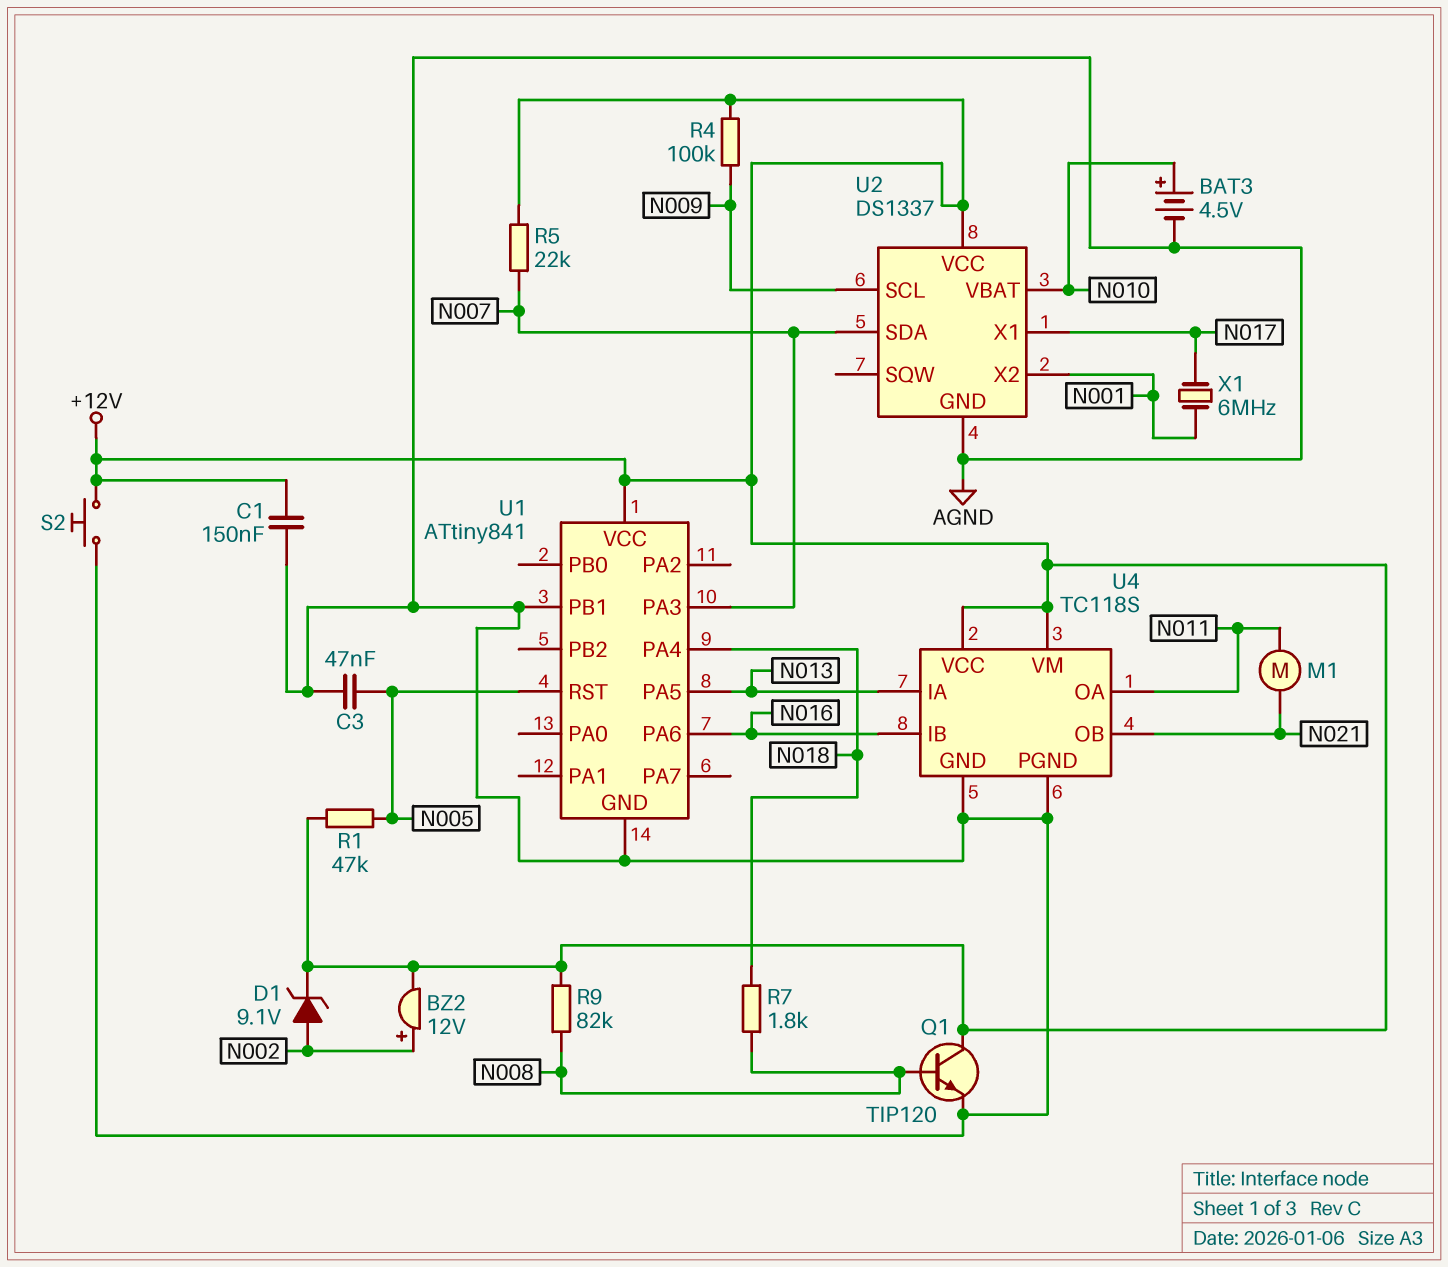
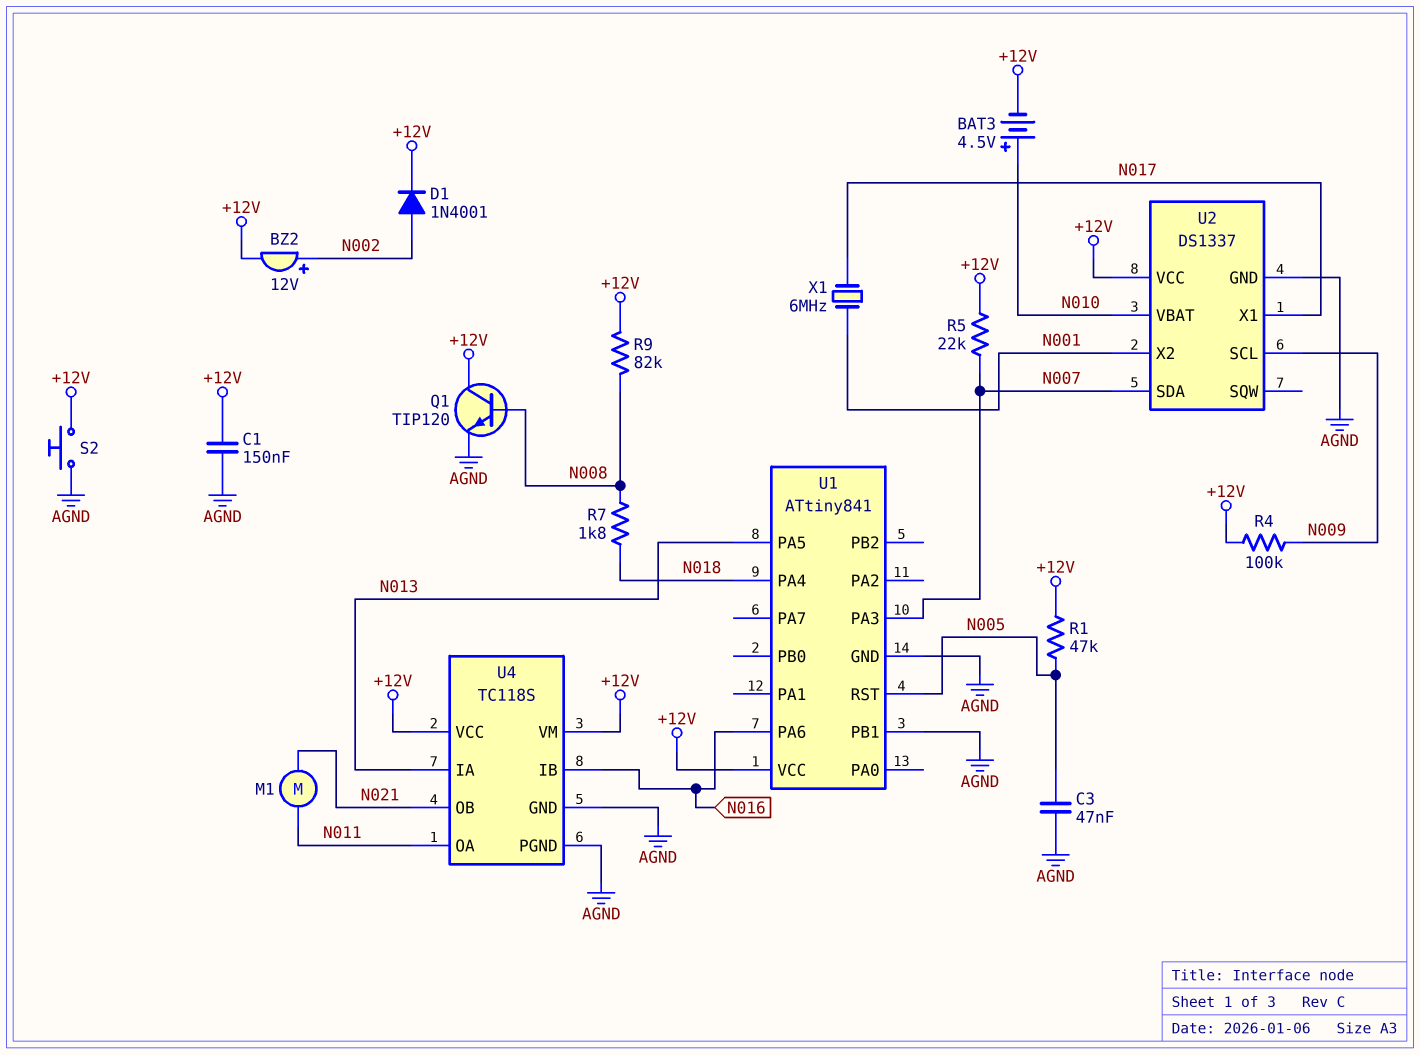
BAT3: 4.5V (plus N010, minus AGND) -> 4.5V (plus N010, minus +12V)
D1: zener 9.1V (A N002, K +12V) -> diode 1N4001 (A N002, K +12V)

